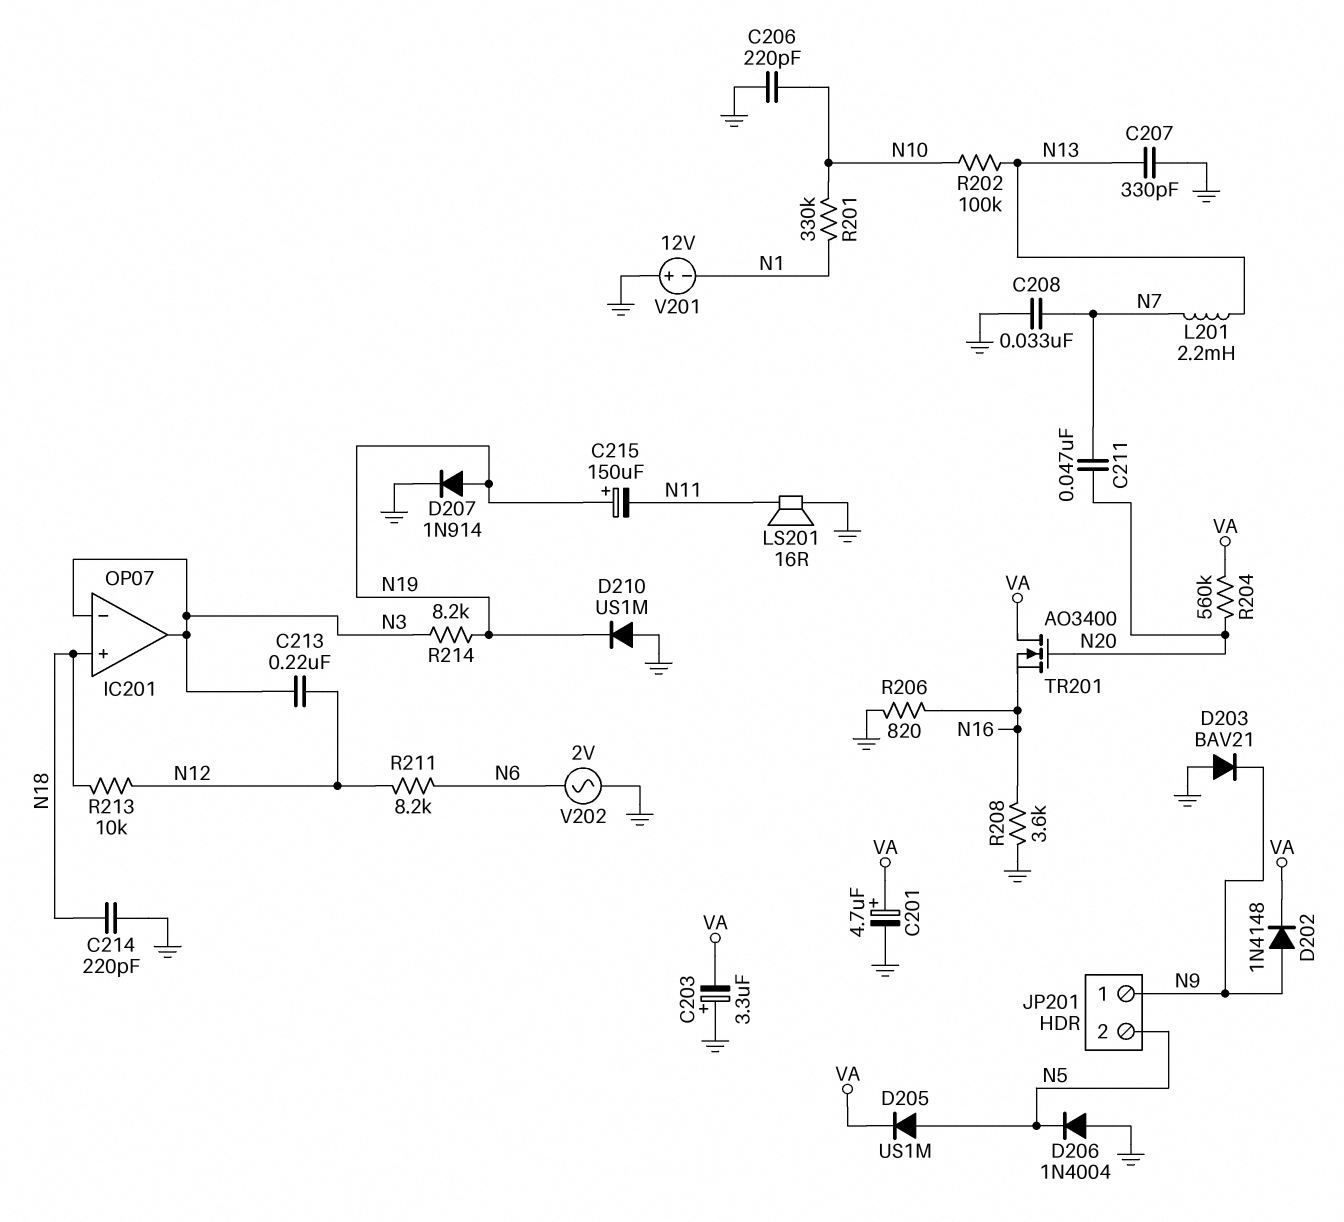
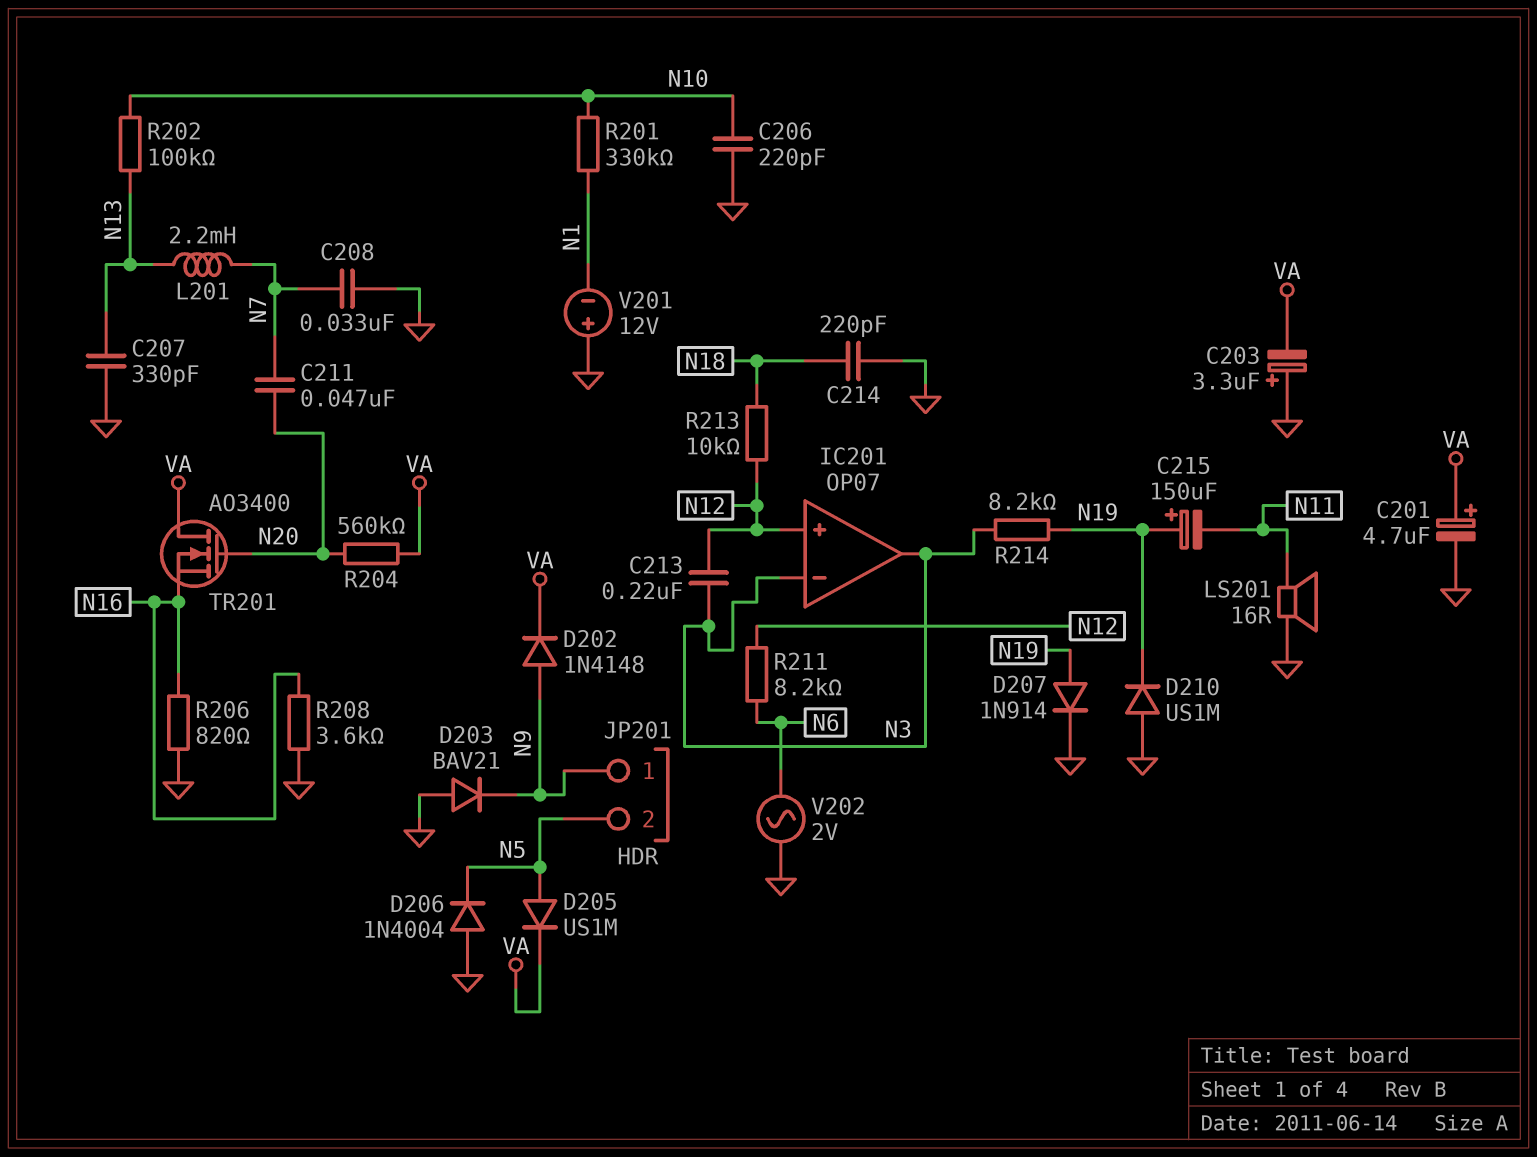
IC201 pin in+: N18 -> N12

